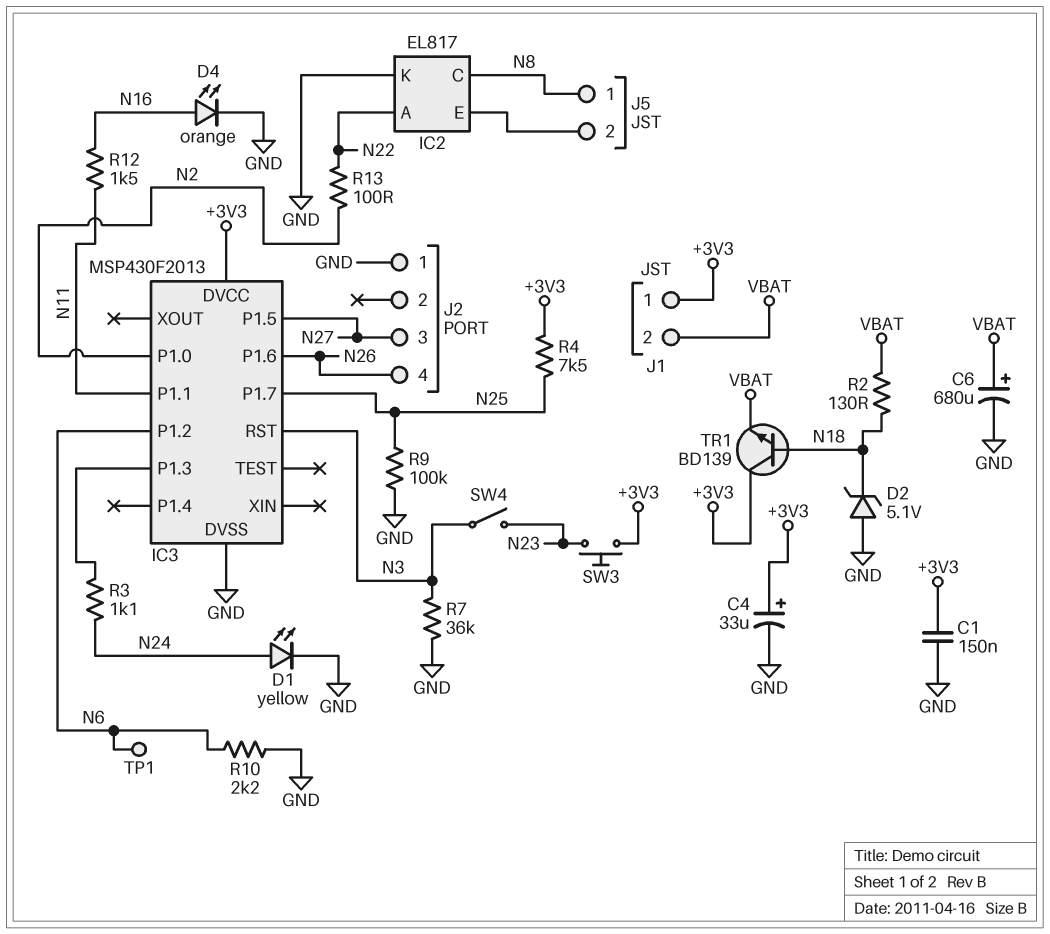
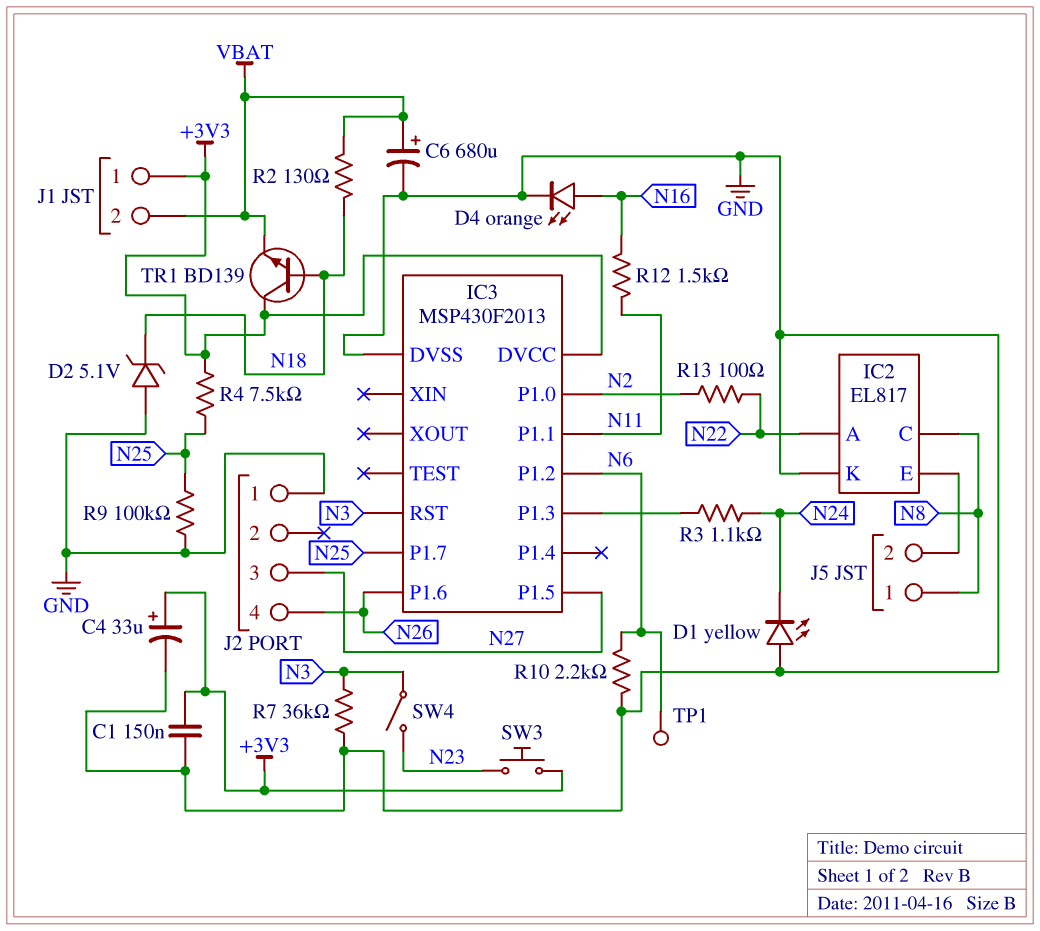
D1: LED yellow (A N24, K GND) -> LED yellow (A GND, K N24)

